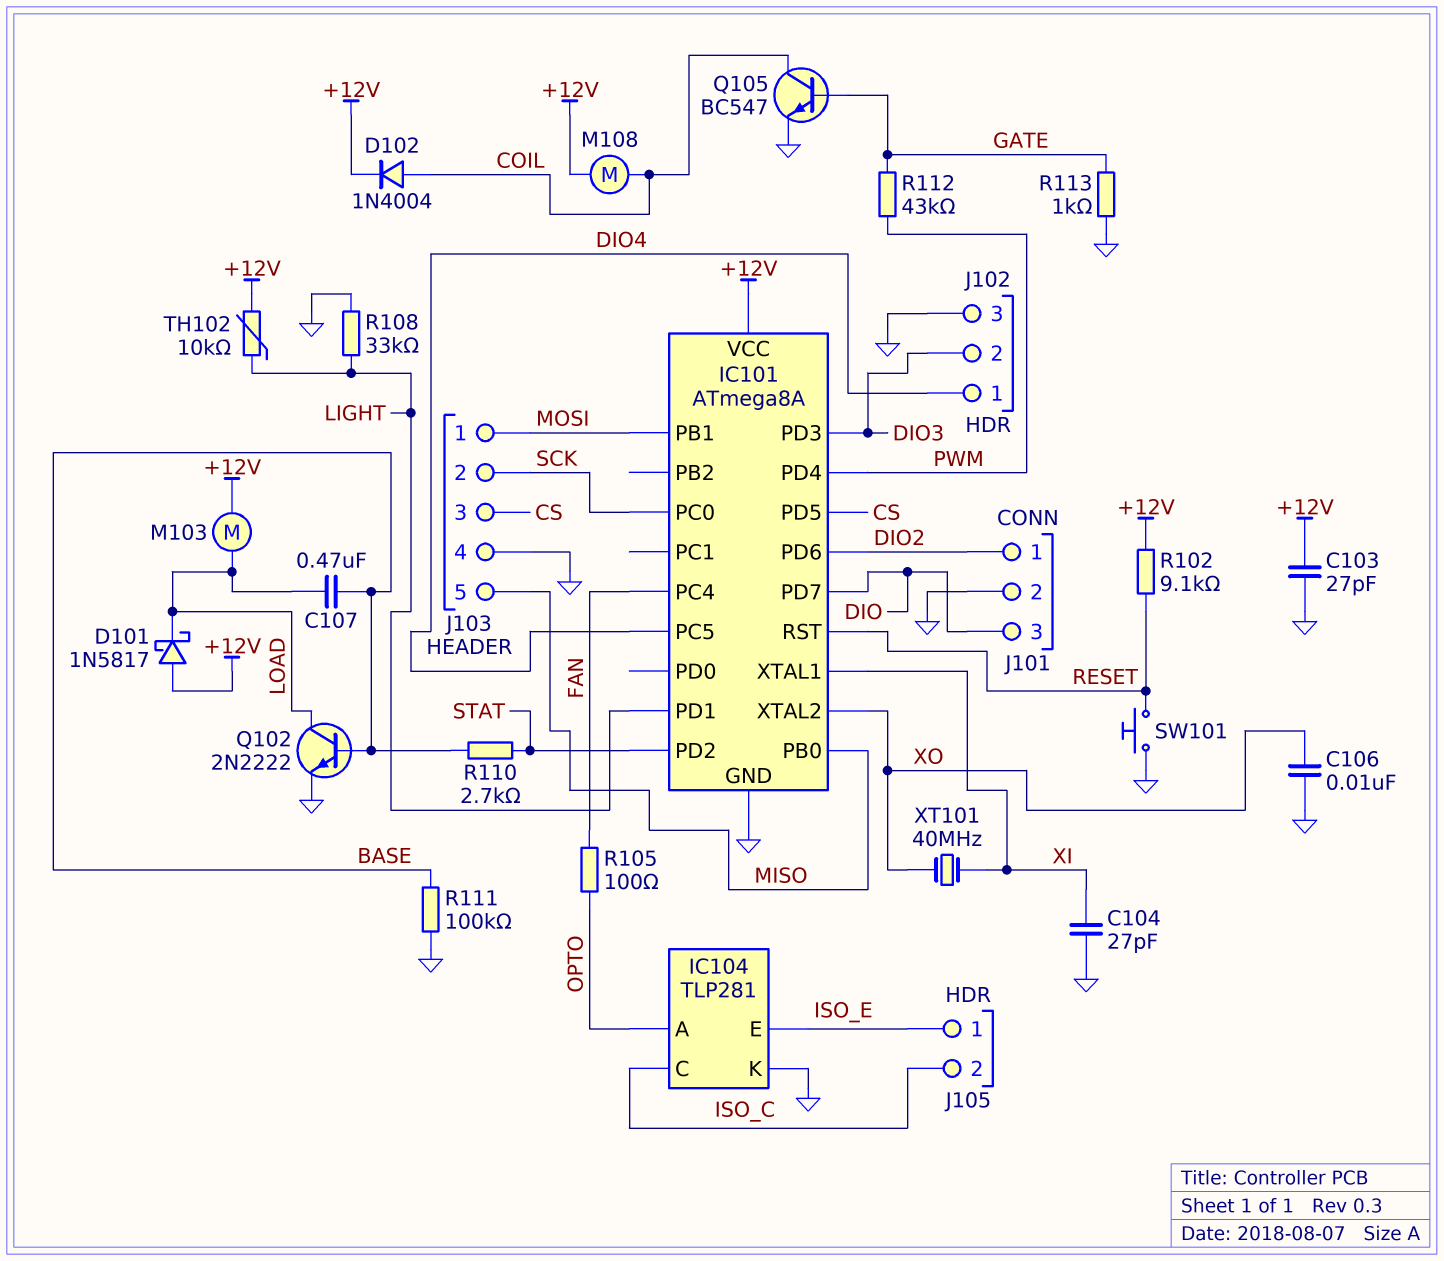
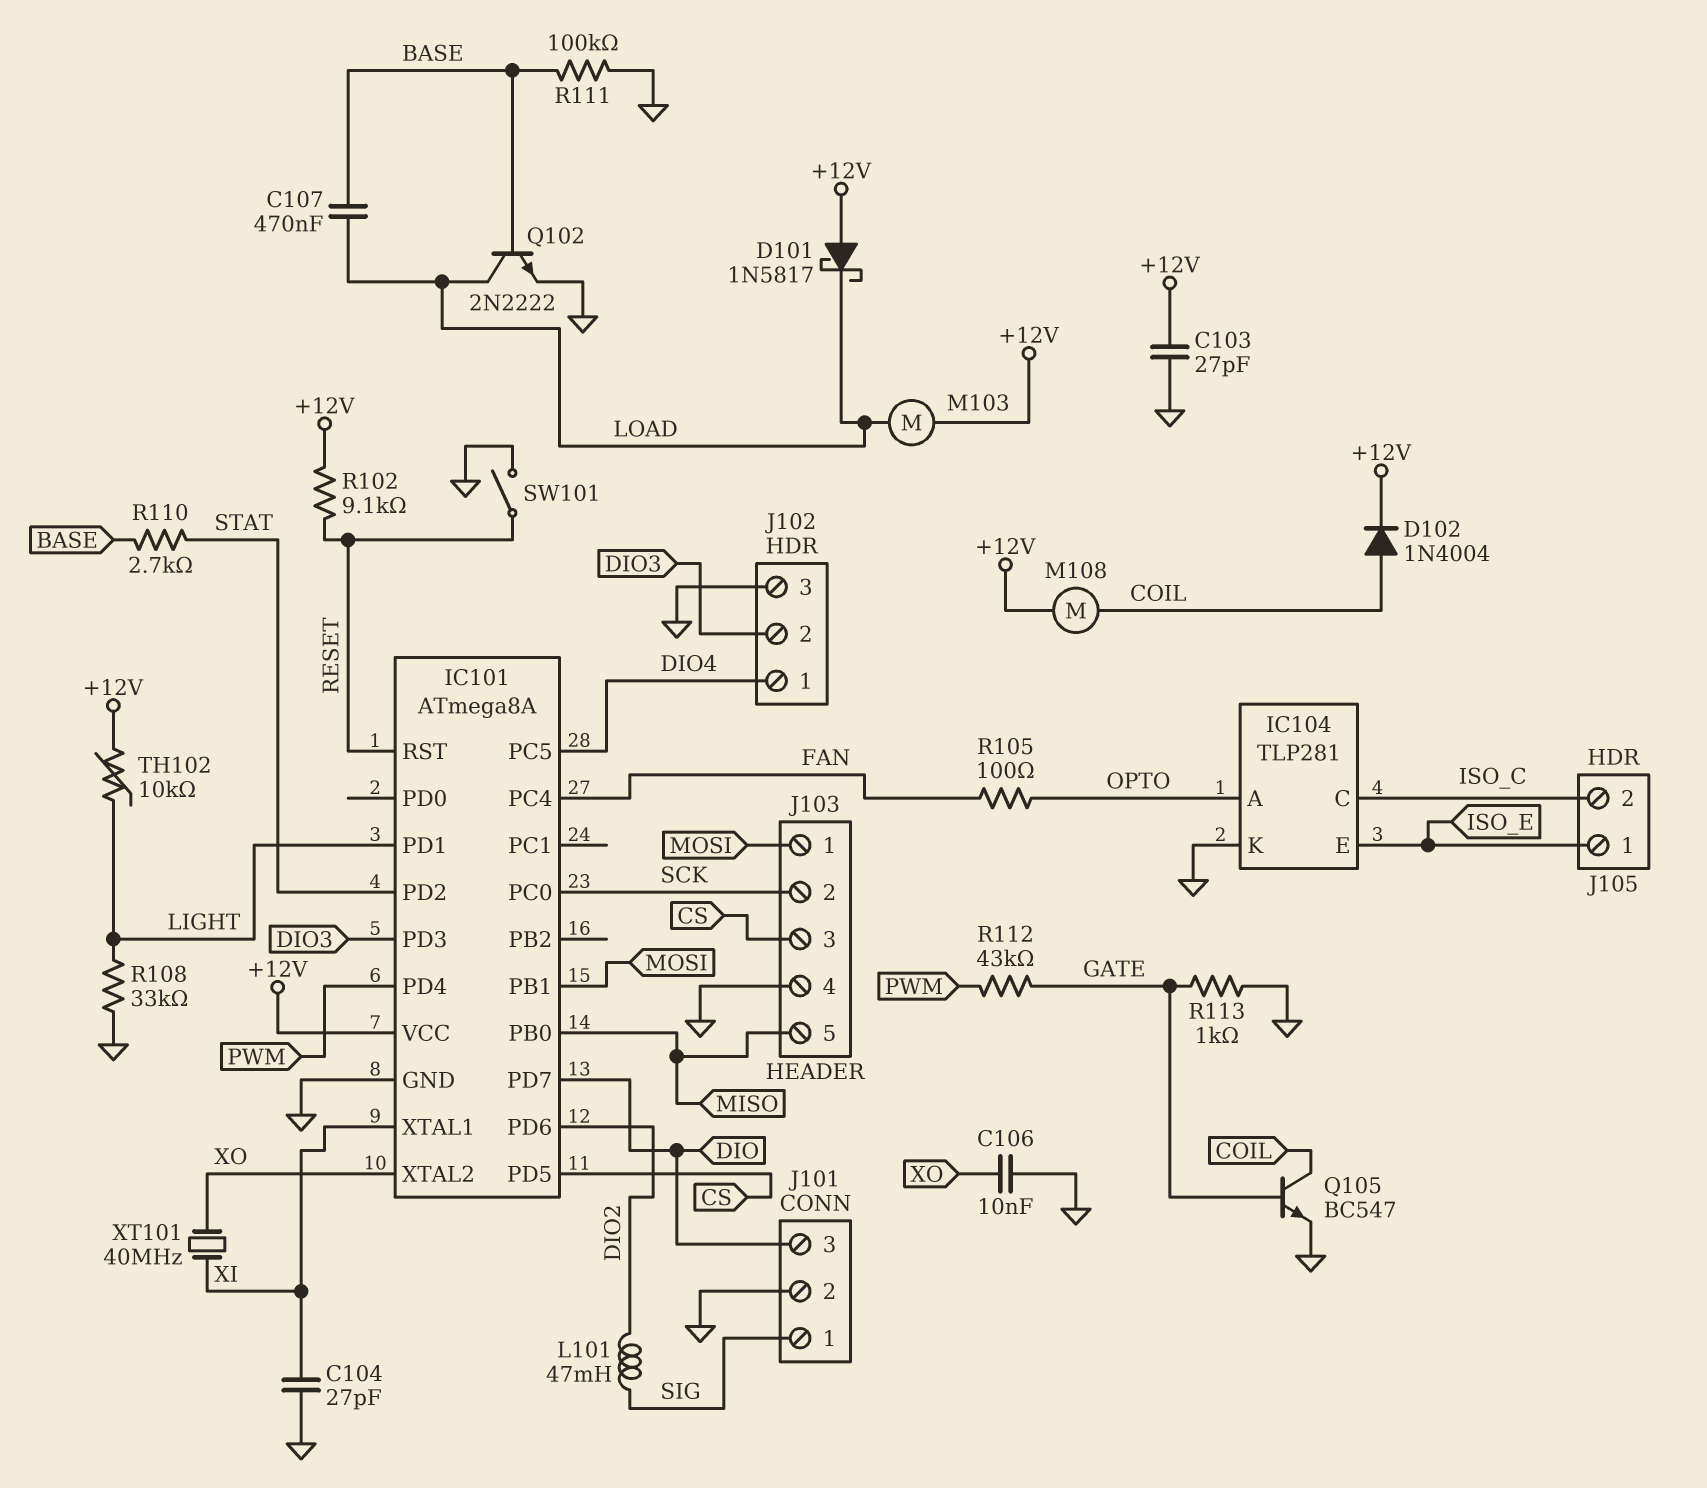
J101 pin 1: DIO2 -> SIG
L101: none -> 47mH (DIO2, SIG)
SW101: button (GND, RESET) -> switch (GND, RESET)

